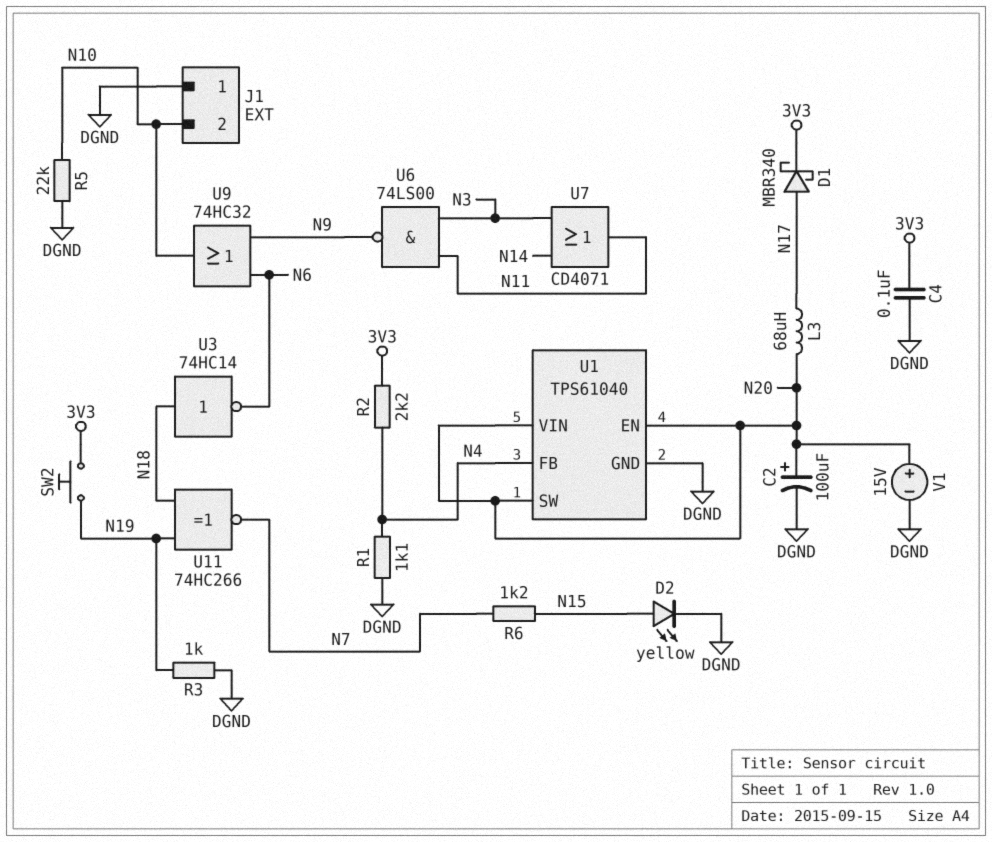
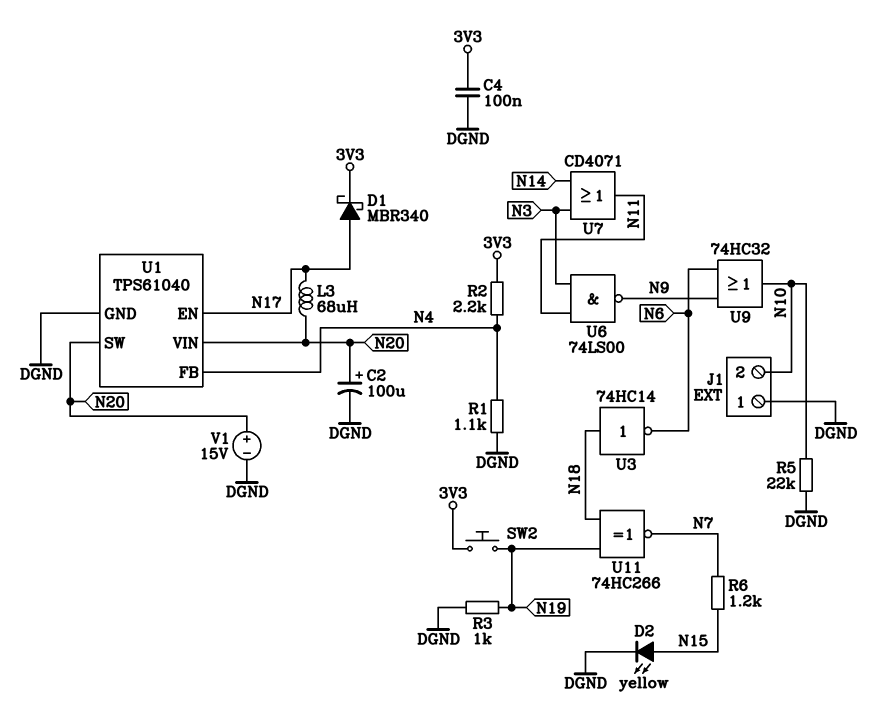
U1 pin EN: N20 -> N17

